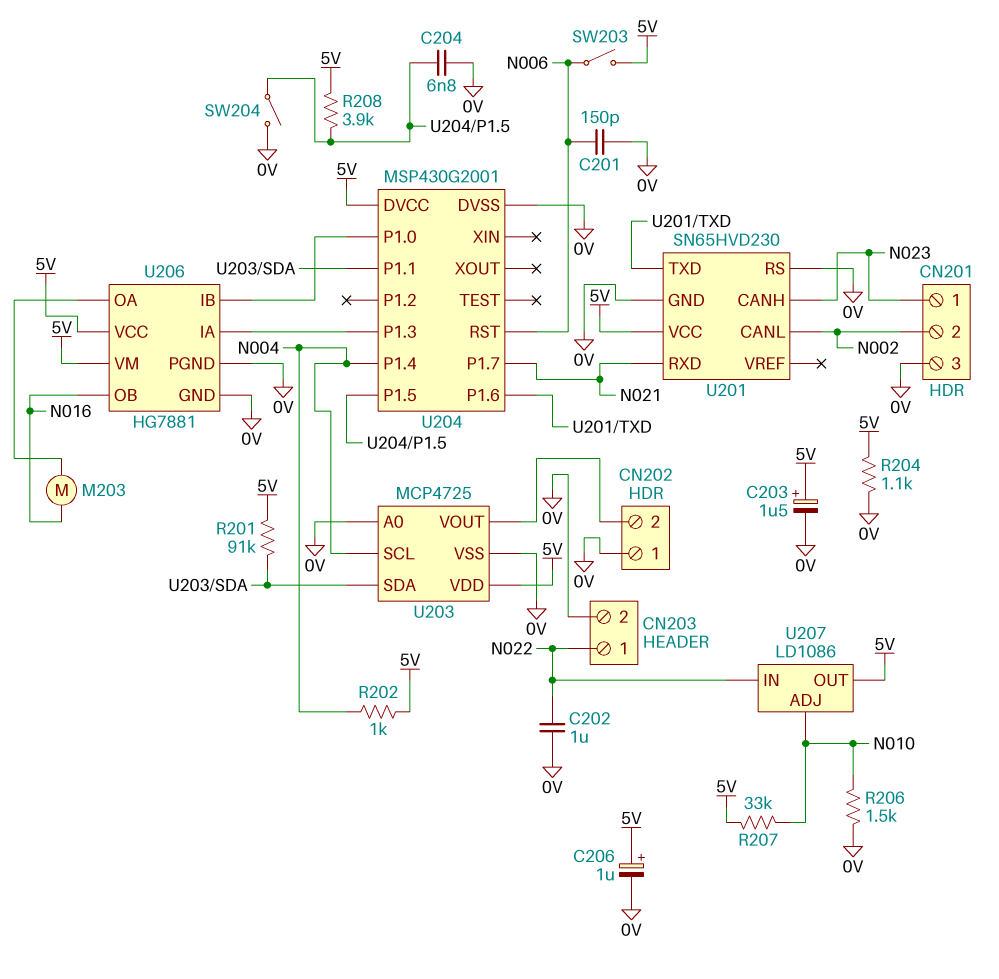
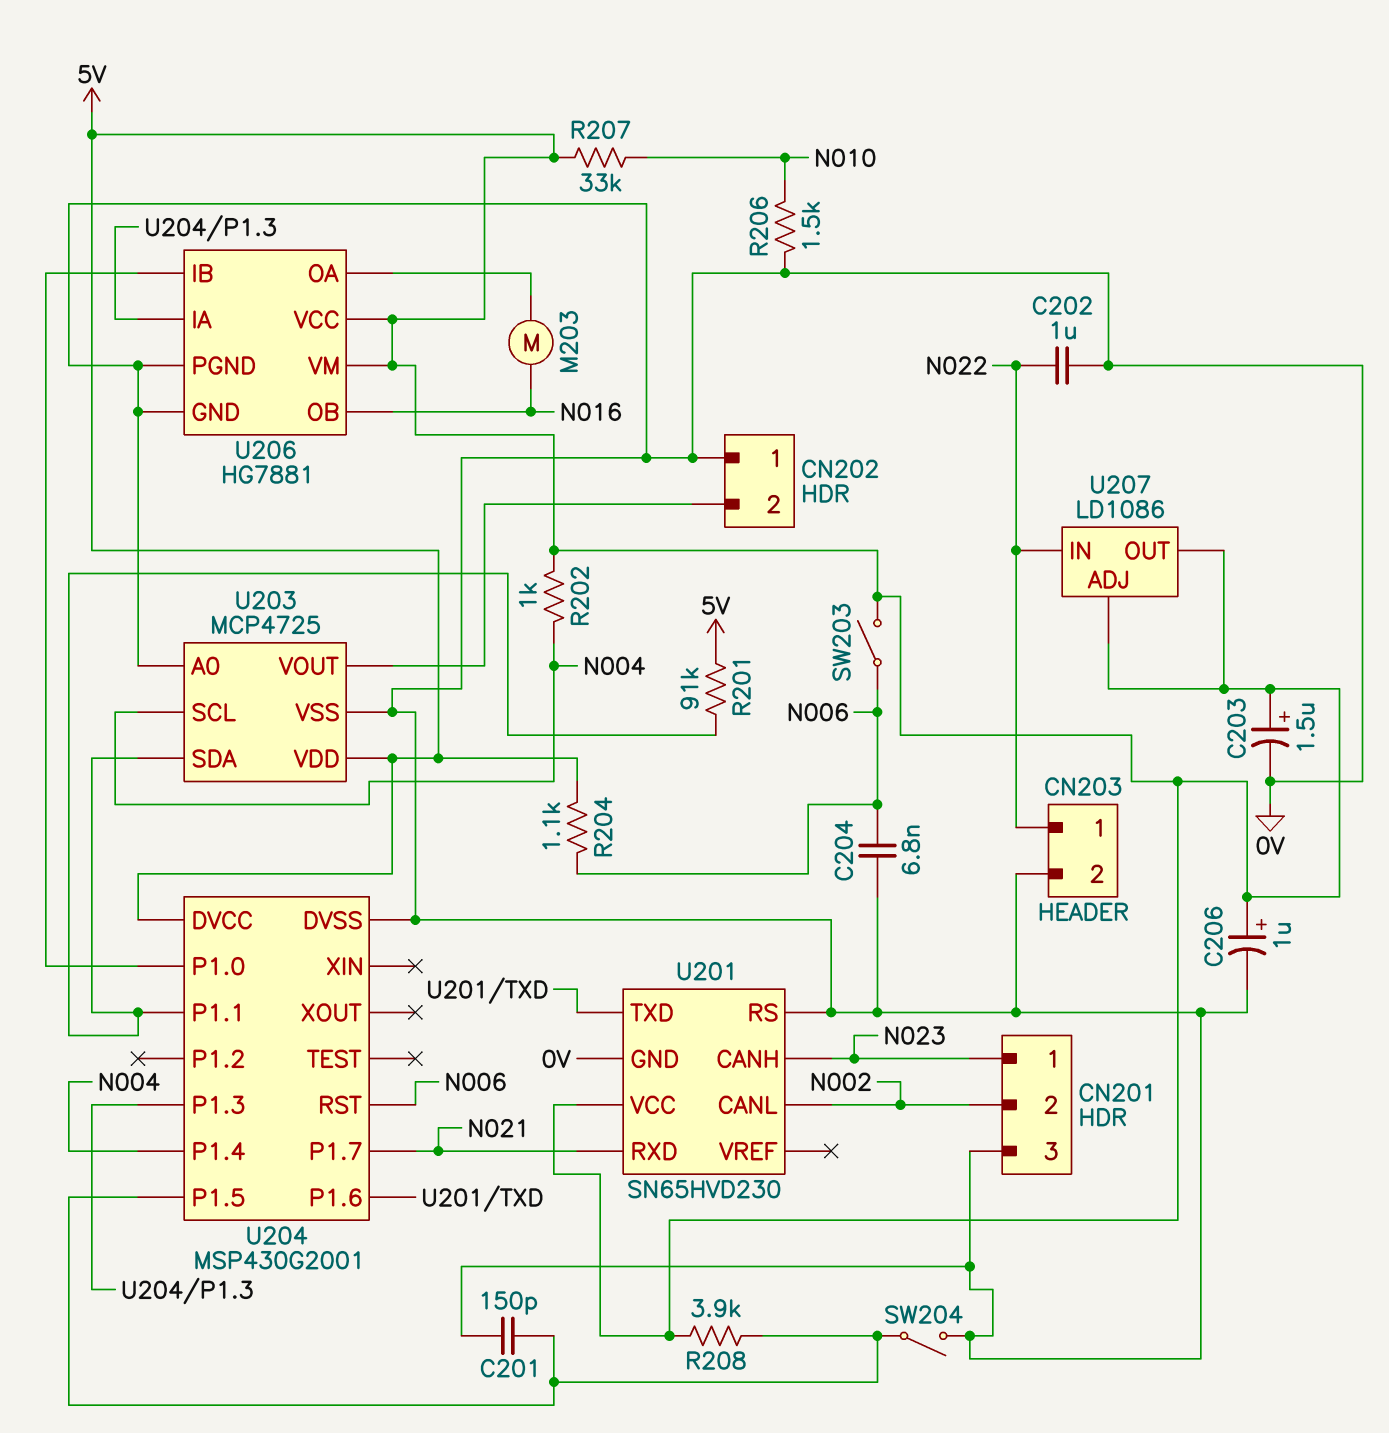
C201: 150pF (0V, N006) -> 150pF (0V, U204/P1.5)
C204: 6.8nF (0V, U204/P1.5) -> 6.8nF (0V, N006)
R204: 1.1k (0V, 5V) -> 1.1k (5V, N006)
U207 pin ADJ: N010 -> 5V

